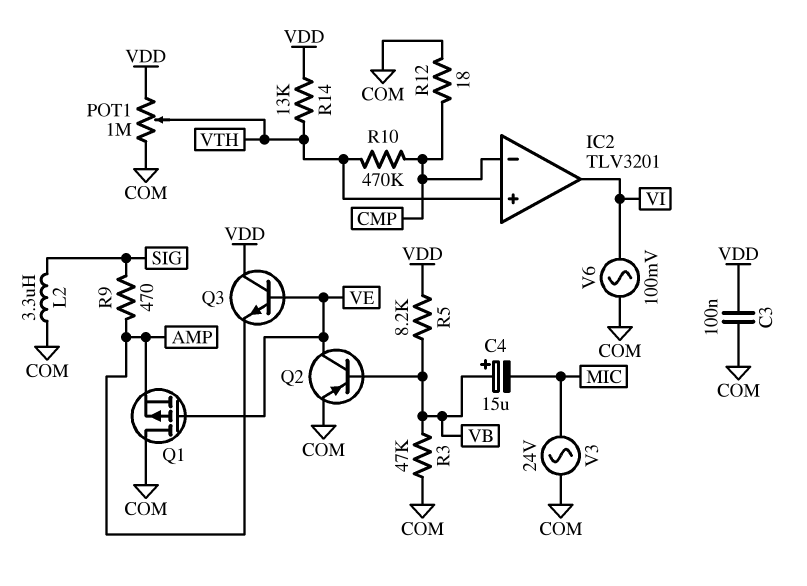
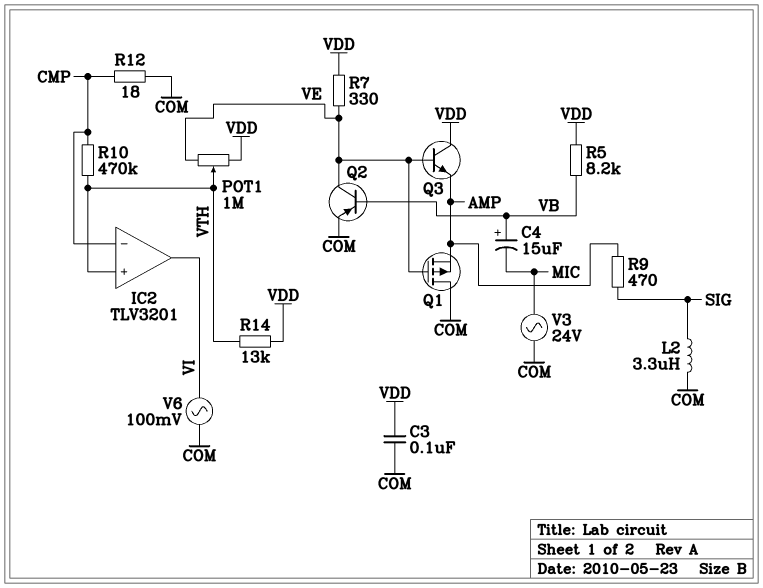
POT1: 1M (COM, VDD, wiper VTH) -> 1M (VDD, VE, wiper VTH)
R3: 47k (COM, VB) -> none
R7: none -> 330 (VDD, VE)

